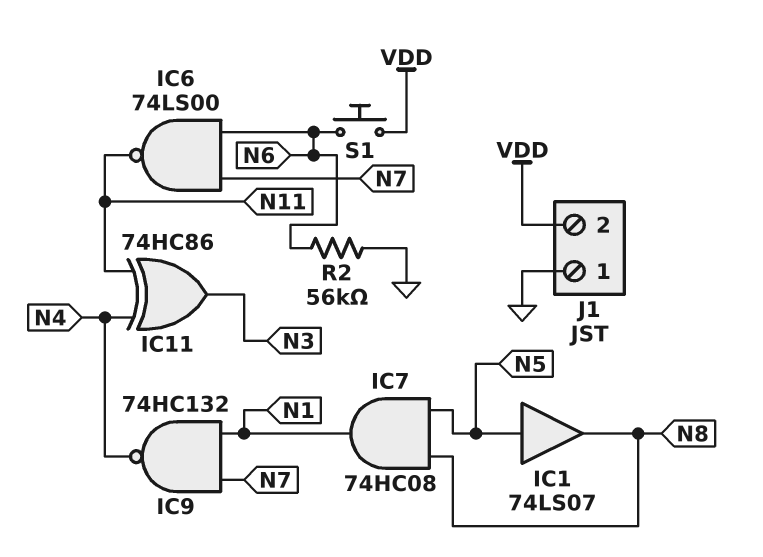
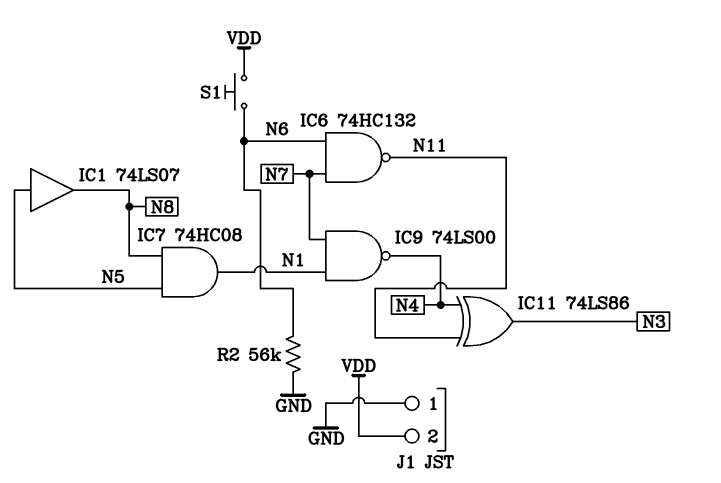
IC6: NAND 74LS00 (in N6, in N7, out N11) -> NAND 74HC132 (in N6, in N7, out N11)
IC9: NAND 74HC132 (in N1, in N7, out N4) -> NAND 74LS00 (in N1, in N7, out N4)
IC11: XOR 74HC86 (in N4, in N11, out N3) -> XOR 74LS86 (in N4, in N11, out N3)

